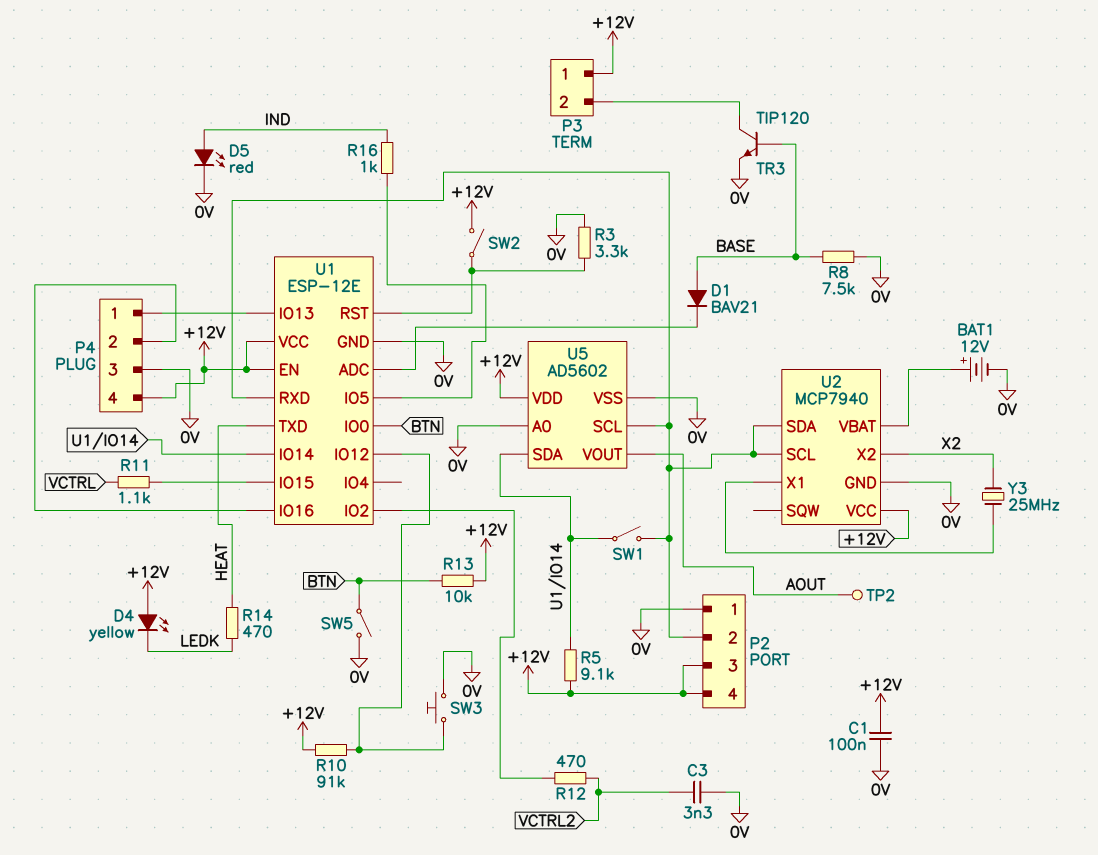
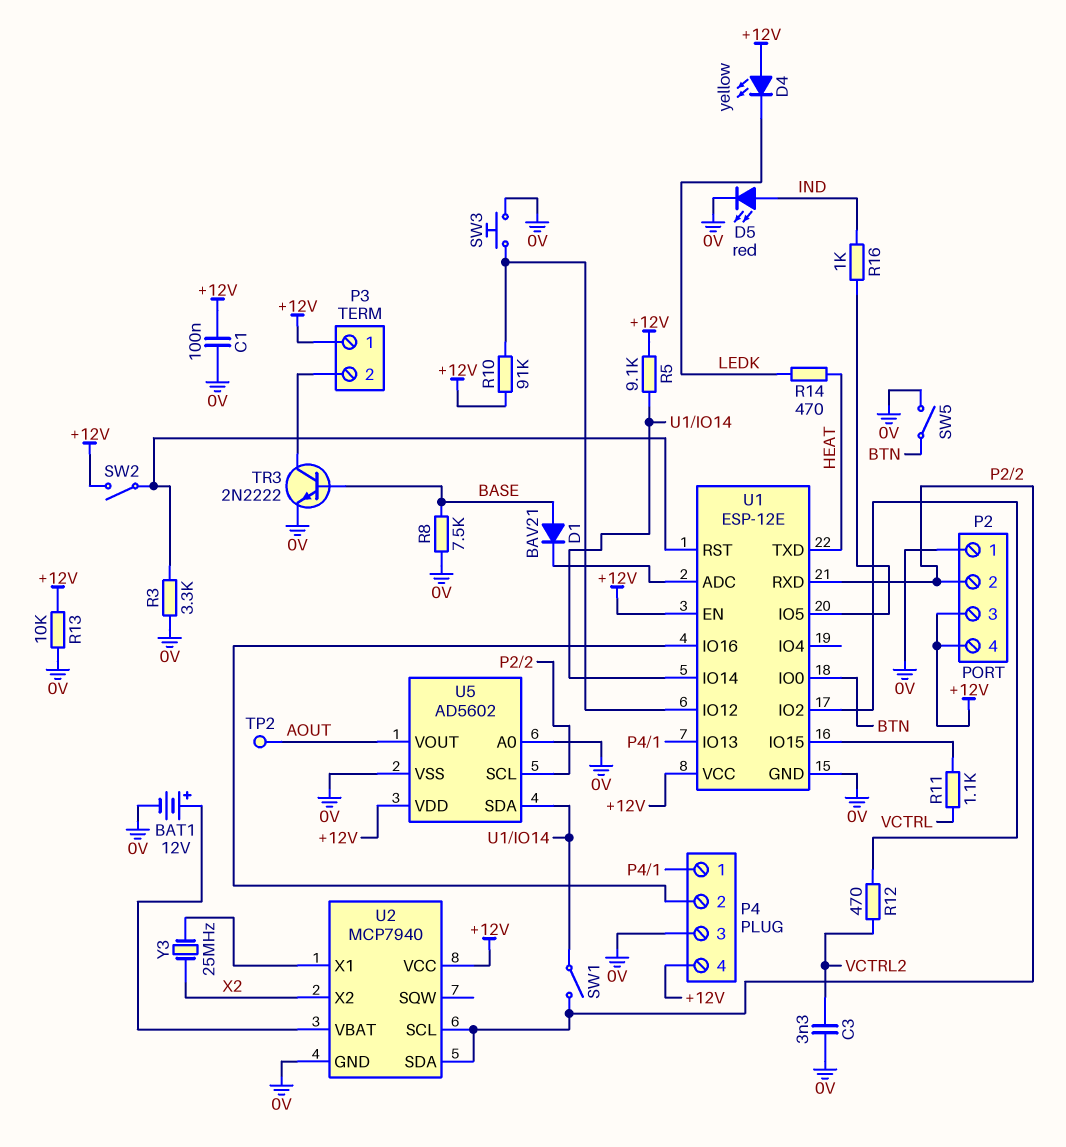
R13: 10k (+12V, BTN) -> 10k (+12V, 0V)
TR3: NPN TIP120 (B BASE, C P3/2, E 0V) -> NPN 2N2222 (B BASE, C P3/2, E 0V)

